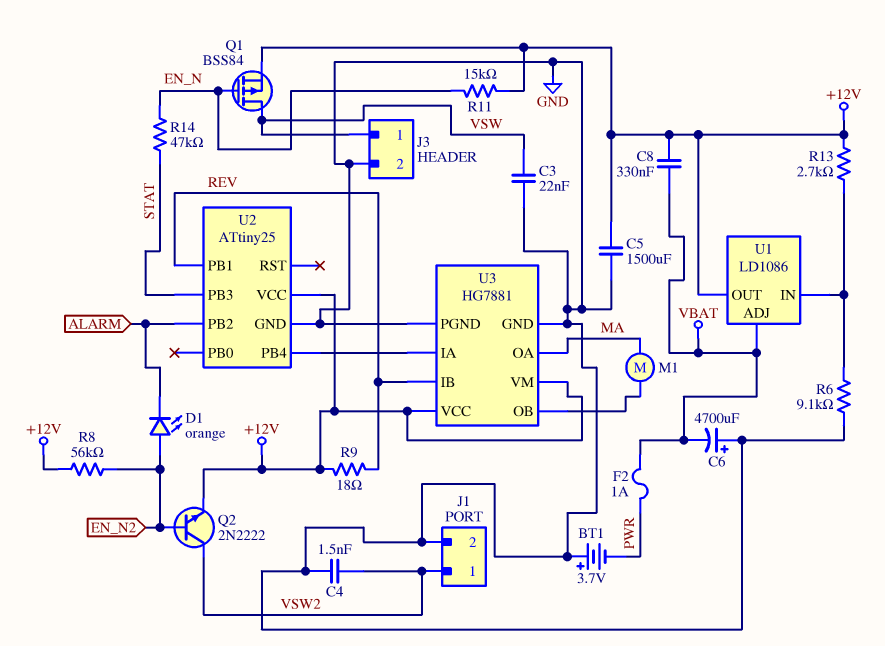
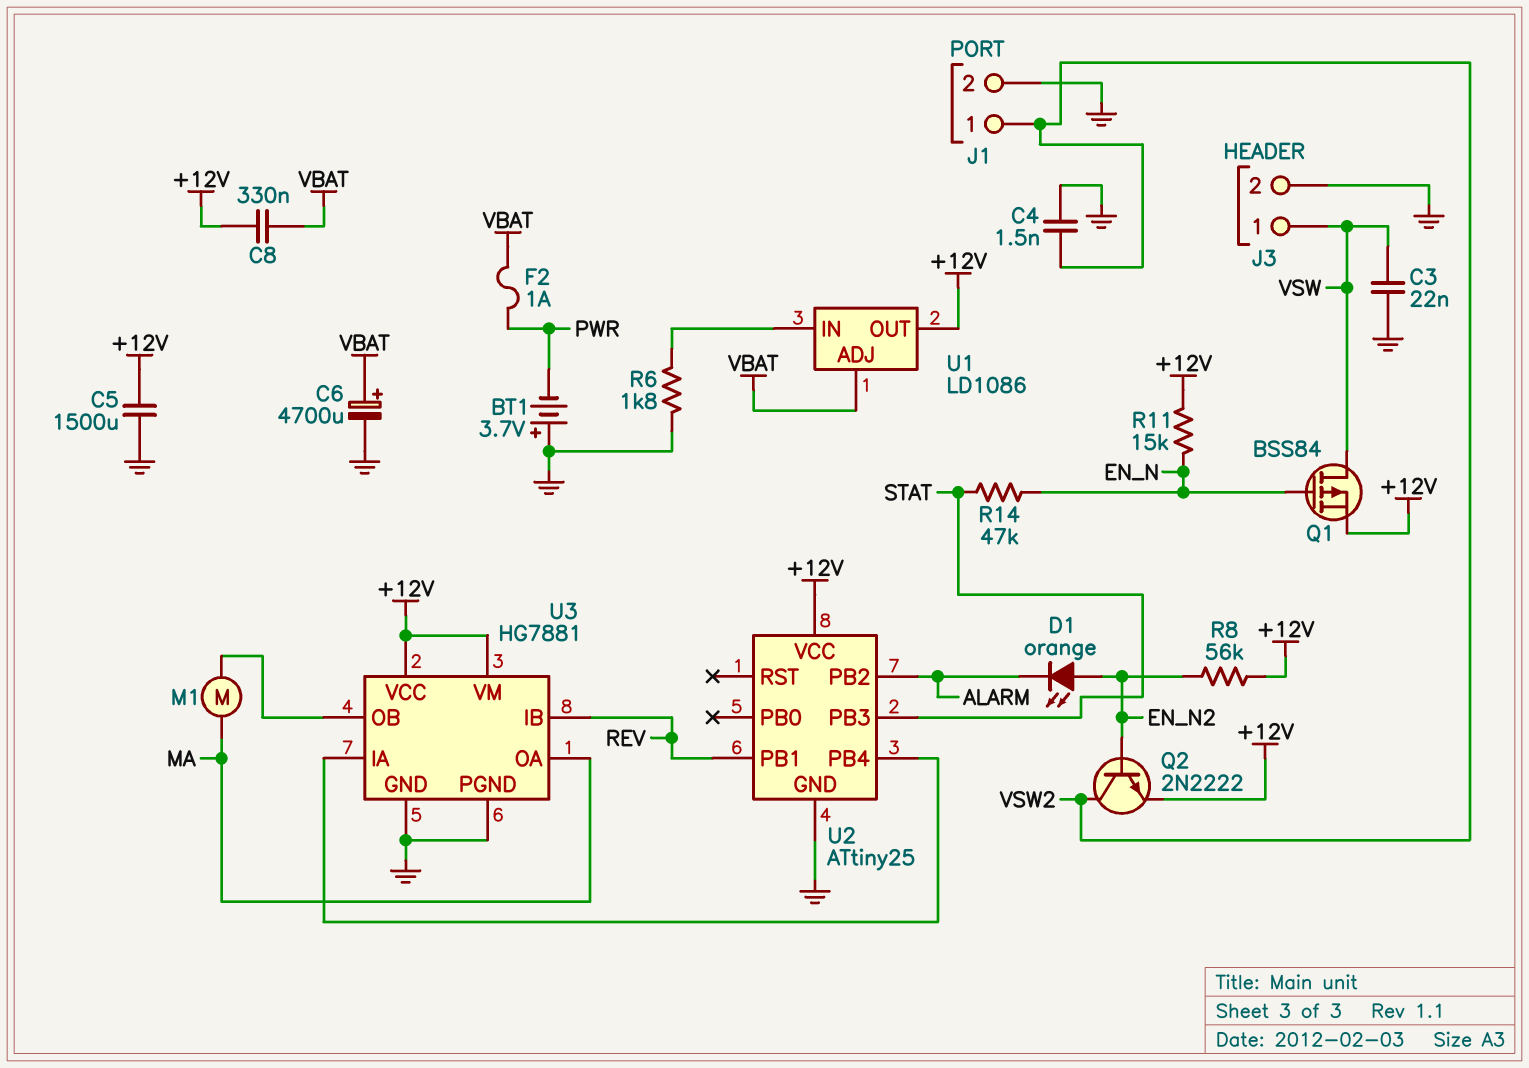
C6: 4700uF (plus GND, minus VBAT) -> 4700uF (plus VBAT, minus GND)
R6: 9.1k (GND, U1/IN) -> 1.8k (GND, U1/IN)
R9: 18 (+12V, REV) -> none
R13: 2.7k (+12V, U1/IN) -> none

